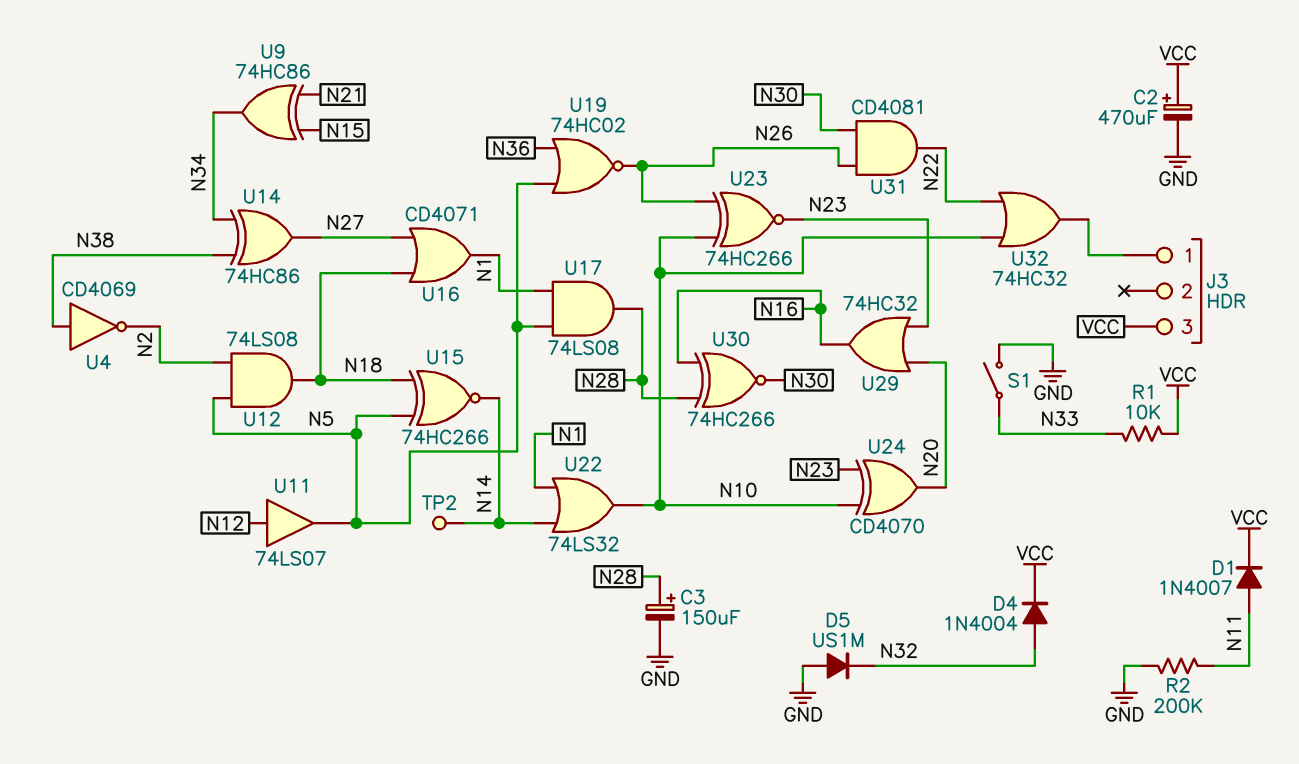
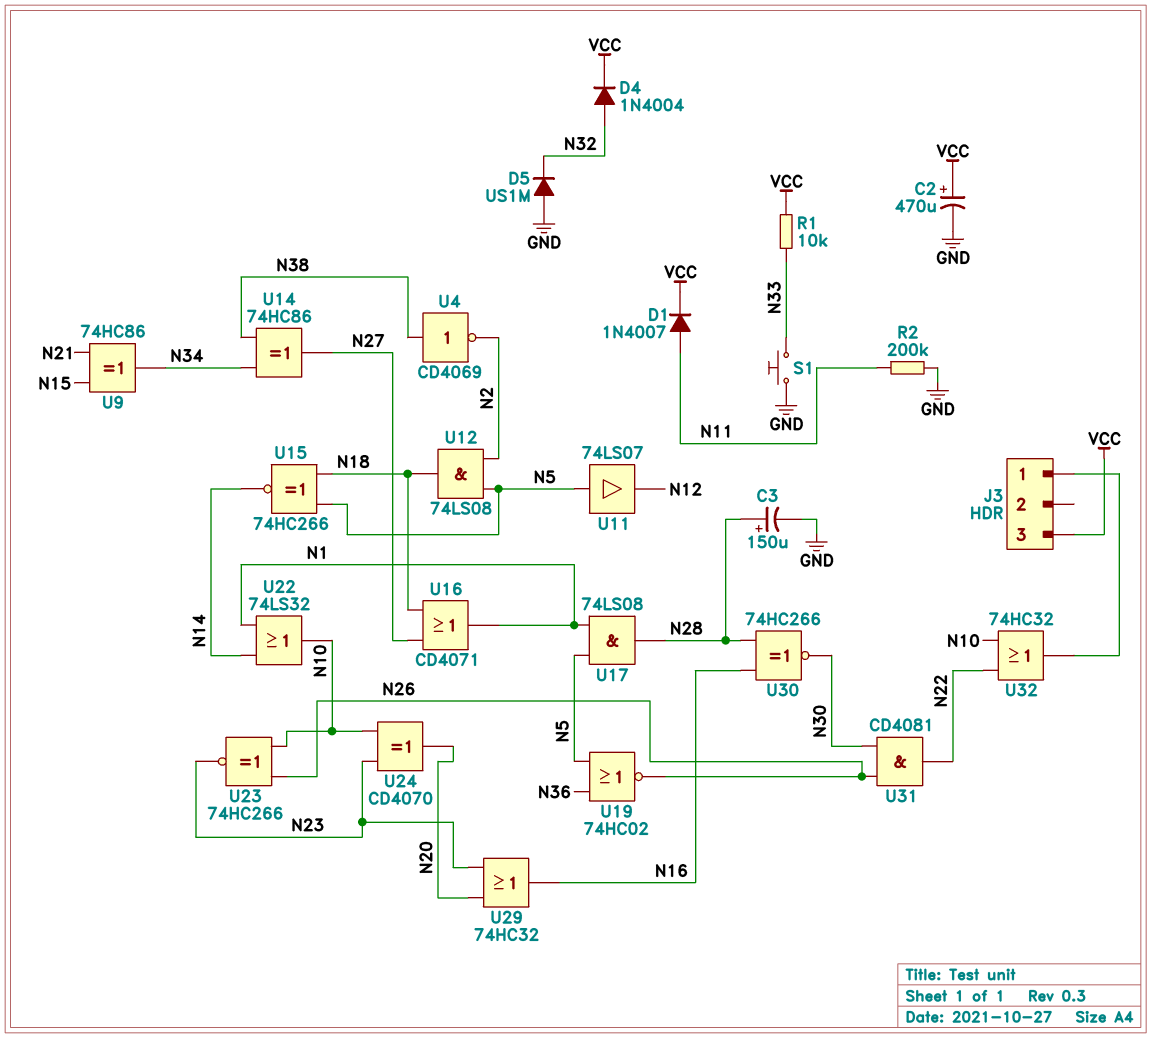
S1: switch (GND, N33) -> button (GND, N33)
TP2: test point (N14) -> none
U11: buffer 74LS07 (in N12, out N5) -> buffer 74LS07 (in N5, out N12)

